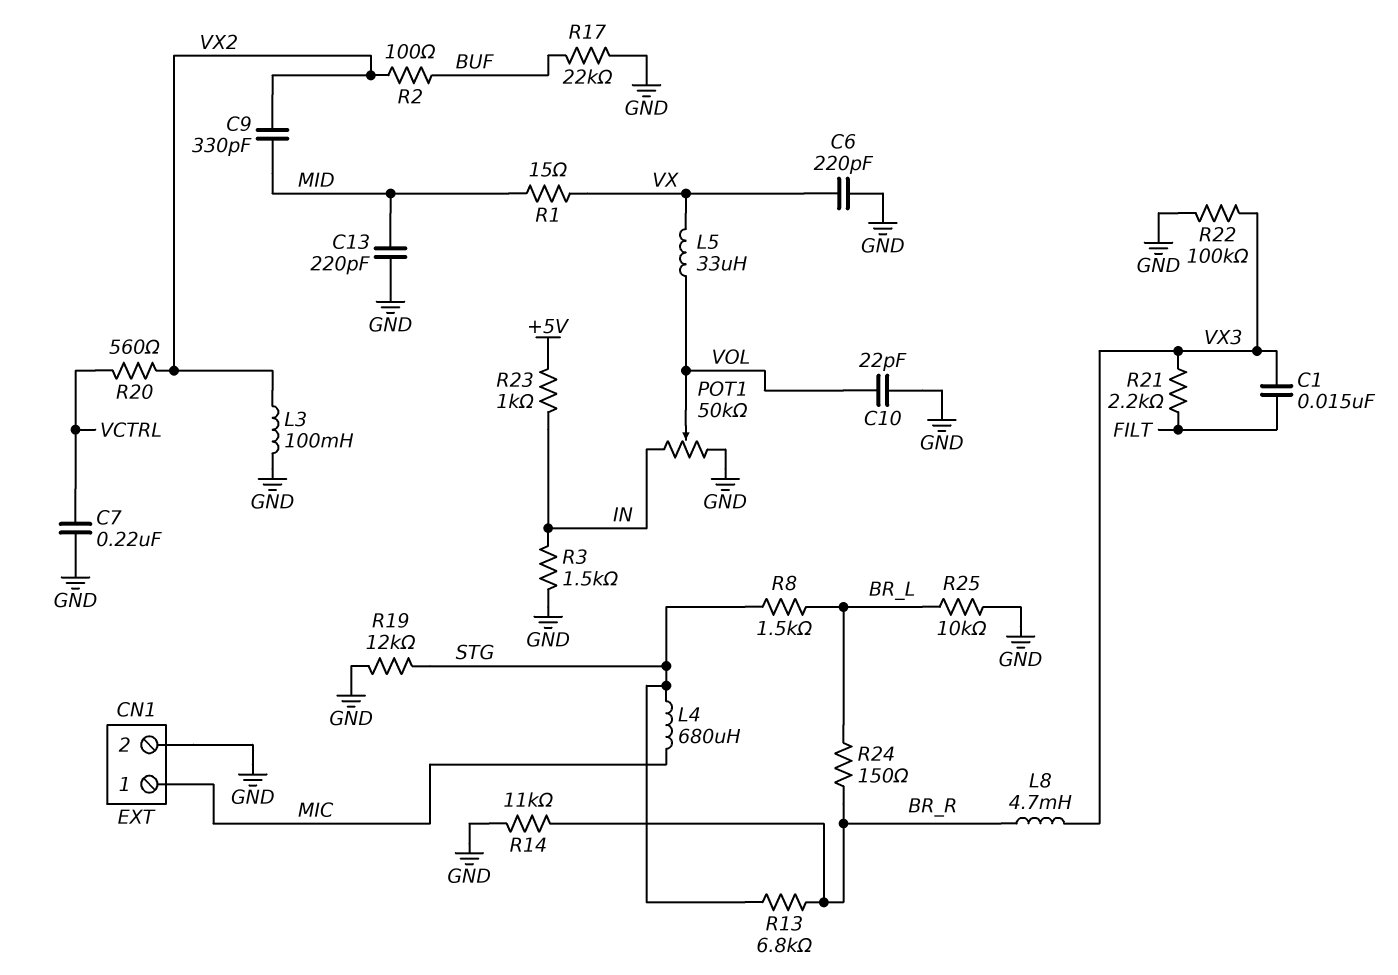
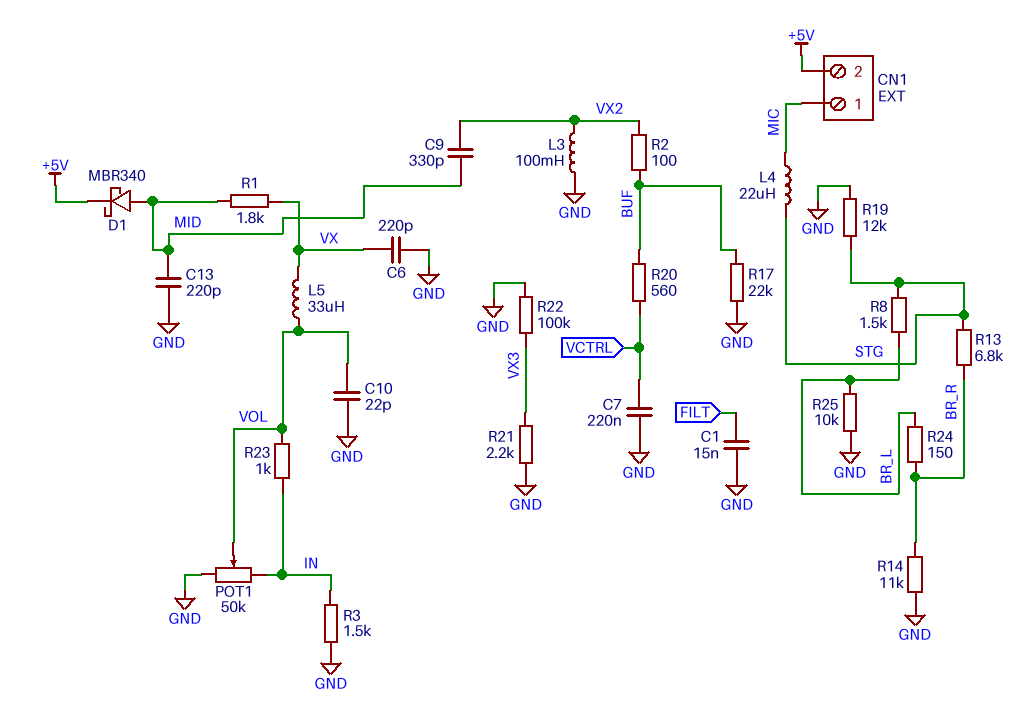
C1: 15nF (FILT, VX3) -> 15nF (FILT, GND)
CN1 pin 2: GND -> +5V
D1: none -> schottky MBR340 (A MID, K +5V)
L4: 680uH (MIC, STG) -> 22uH (MIC, STG)
L8: 4.7mH (BR_R, VX3) -> none
R1: 15 (MID, VX) -> 1.8k (MID, VX)
R20: 560 (VCTRL, VX2) -> 560 (BUF, VCTRL)
R21: 2.2k (FILT, VX3) -> 2.2k (GND, VX3)
R23: 1k (+5V, IN) -> 1k (IN, VOL)

